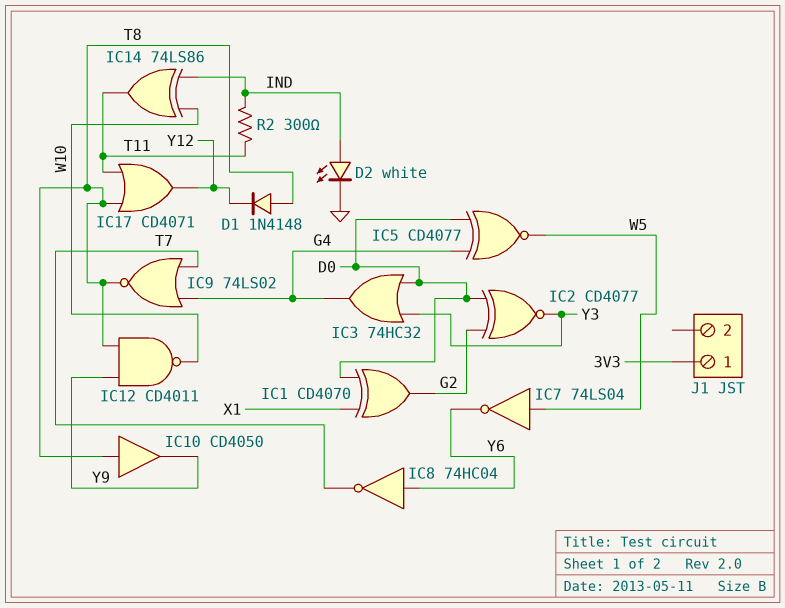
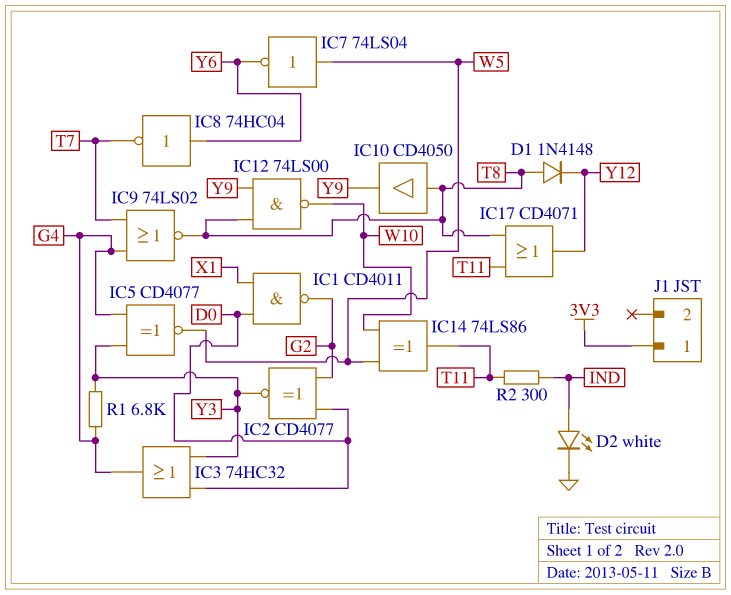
IC1: XOR CD4070 (in D0, in X1, out G2) -> NAND CD4011 (in D0, in X1, out G2)
IC5: XNOR CD4077 (in D0, in G4, out W5) -> XNOR CD4077 (in G4, in Y3, out W5)
IC12: NAND CD4011 (in T8, in Y9, out W10) -> NAND 74LS00 (in T8, in Y9, out W10)
IC14: XOR 74LS86 (in IND, in W10, out T11) -> XOR 74LS86 (in W5, in W10, out T11)
R1: none -> 6.8k (G4, Y3)

